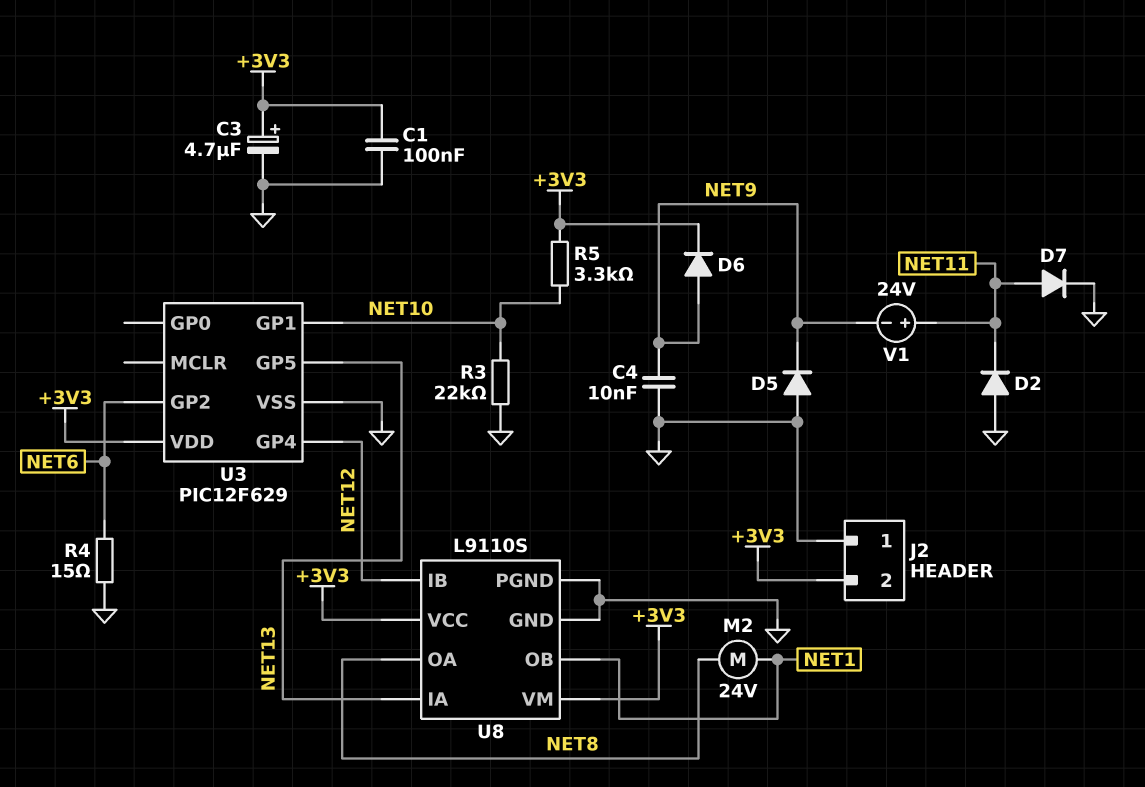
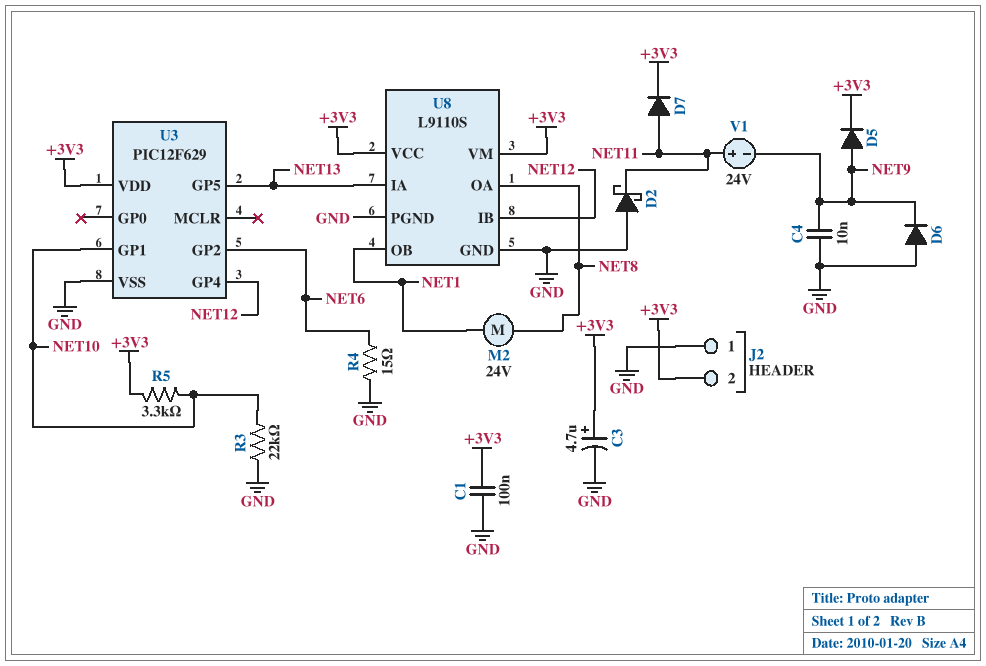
D2: diode (A GND, K NET11) -> schottky (A GND, K NET11)
D5: diode (A GND, K NET9) -> diode (A NET9, K +3V3)
D6: diode (A NET9, K +3V3) -> diode (A GND, K NET9)
D7: diode (A NET11, K GND) -> diode (A NET11, K +3V3)

